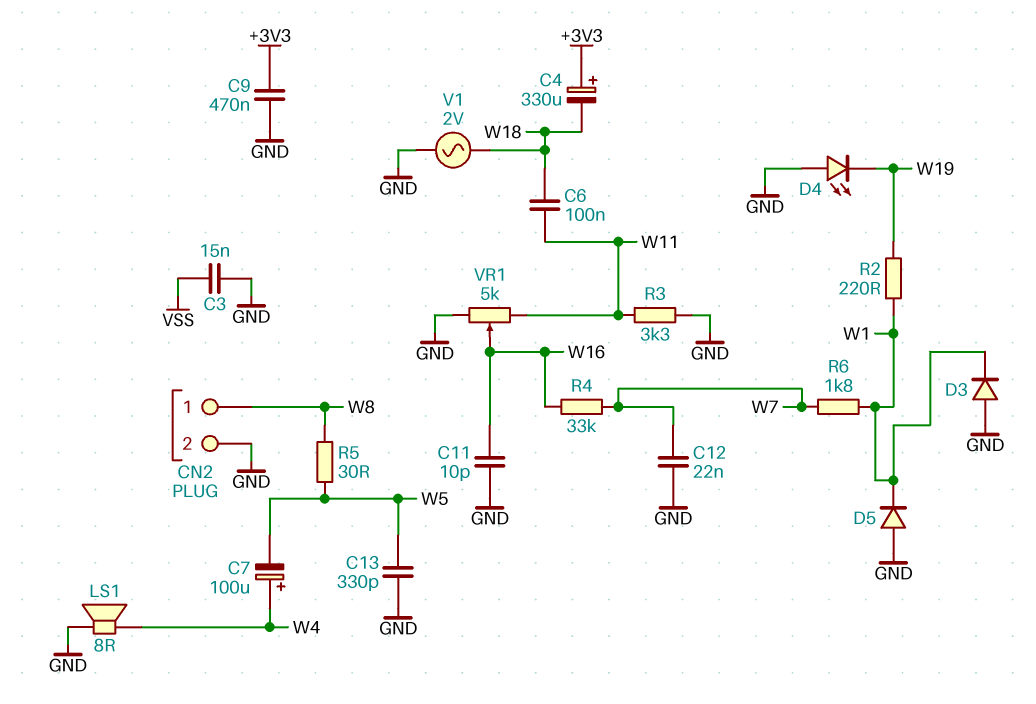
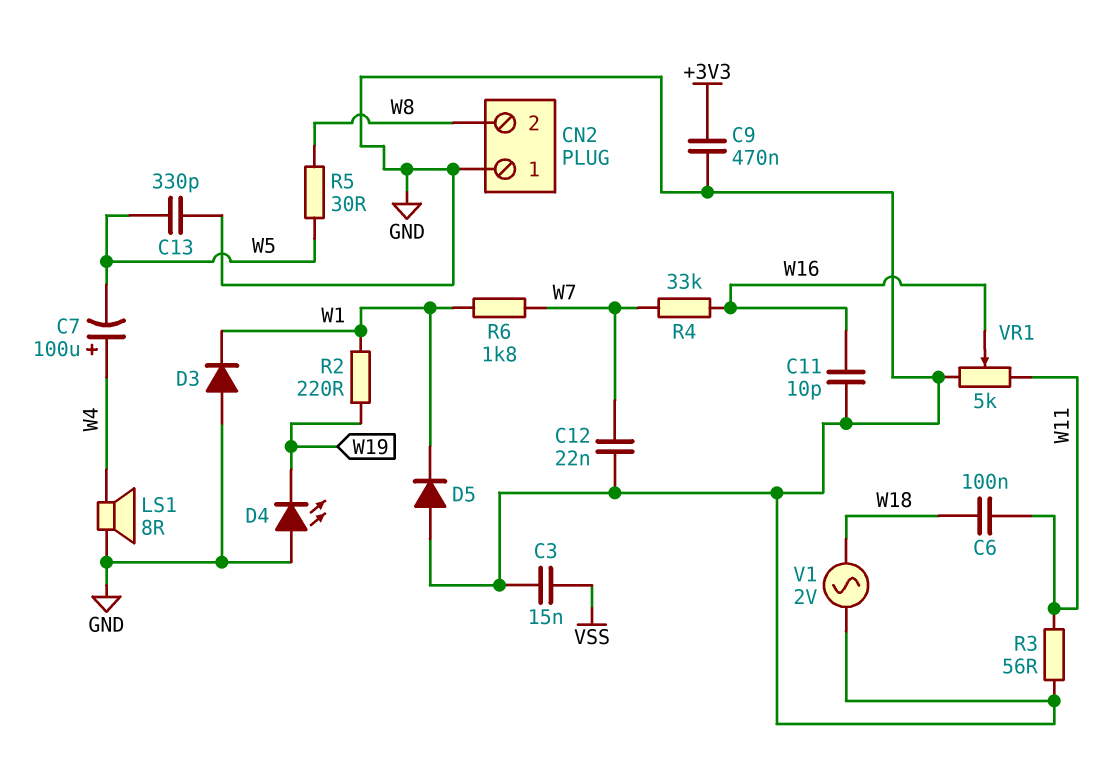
C4: 330uF (plus +3V3, minus W18) -> none
CN2 pin 1: W8 -> GND
CN2 pin 2: GND -> W8
R3: 3.3k (GND, W11) -> 56 (GND, W11)

